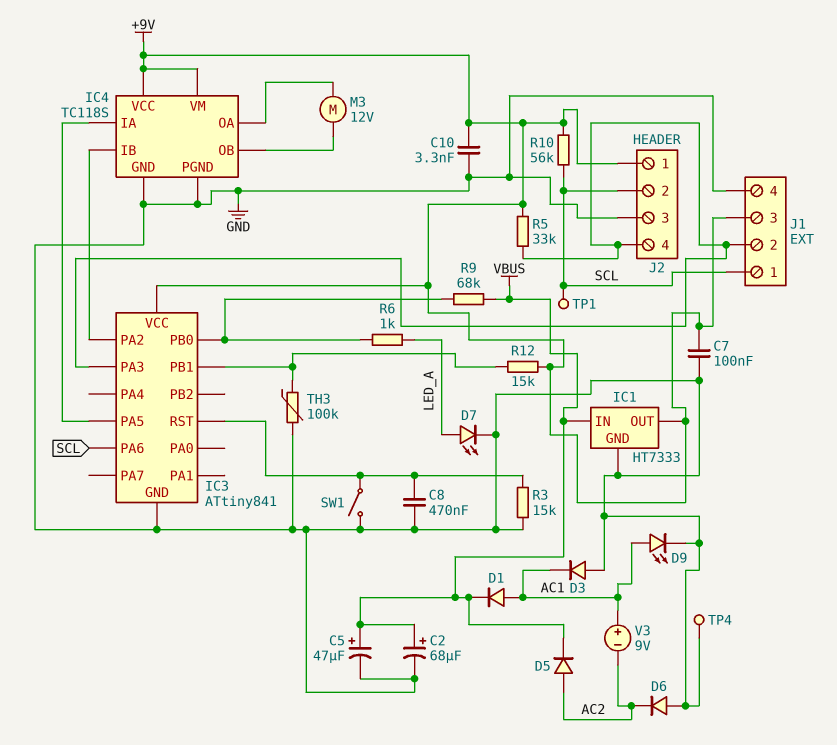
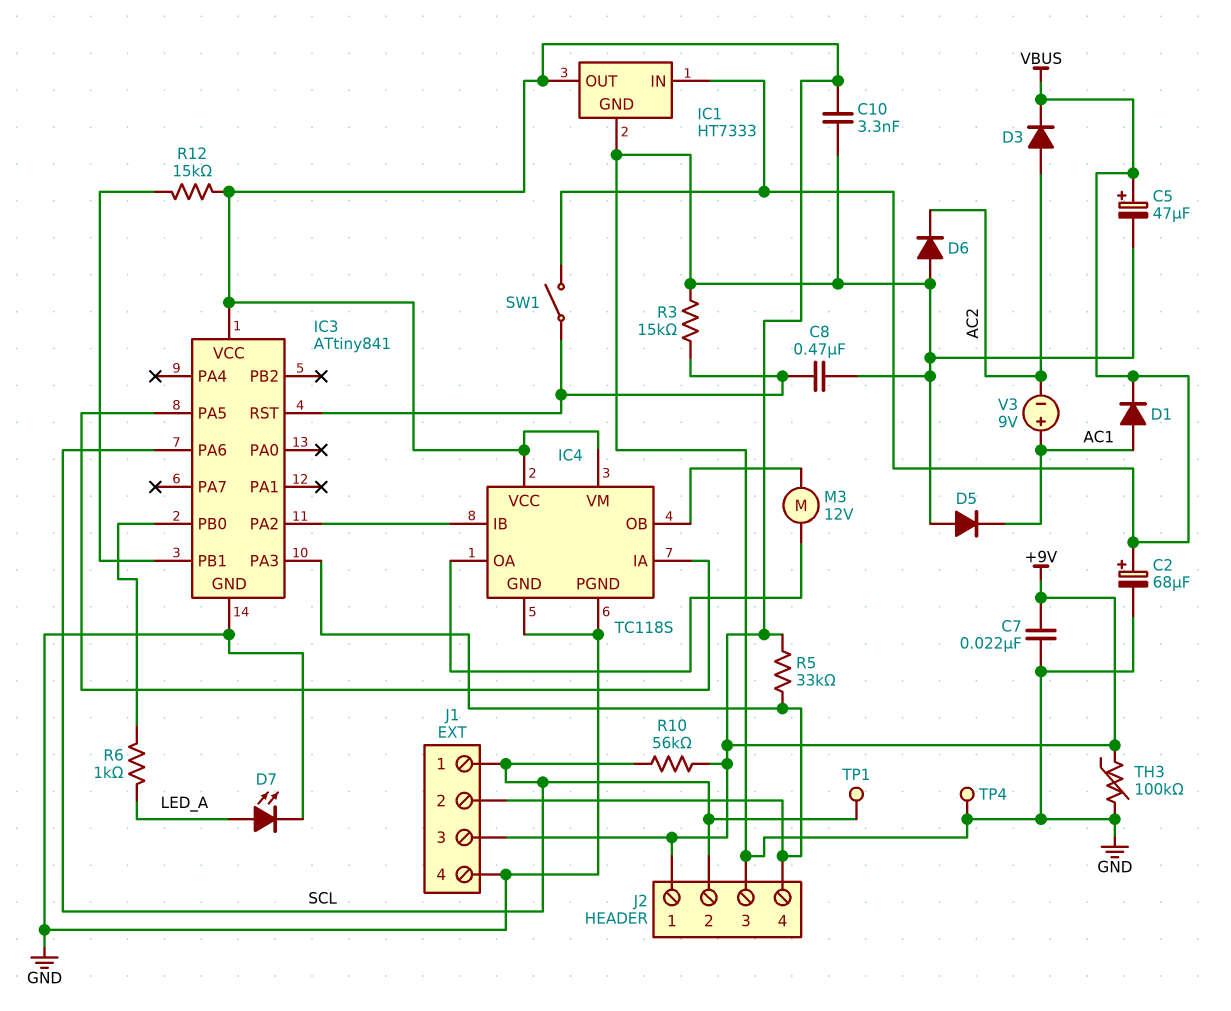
C7: 100nF (+9V, GND) -> 22nF (+9V, GND)
D3: diode (A GND, K AC1) -> diode (A AC2, K VBUS)
D5: diode (A AC2, K VBUS) -> diode (A GND, K AC1)
D9: LED (A AC1, K GND) -> none
R9: 68k (IC3/PB0, VBUS) -> none
SW1: switch (GND, IC3/RST) -> switch (IC3/RST, VBUS)
TH3: 100k (GND, IC3/PB1) -> 100k (+9V, GND)

